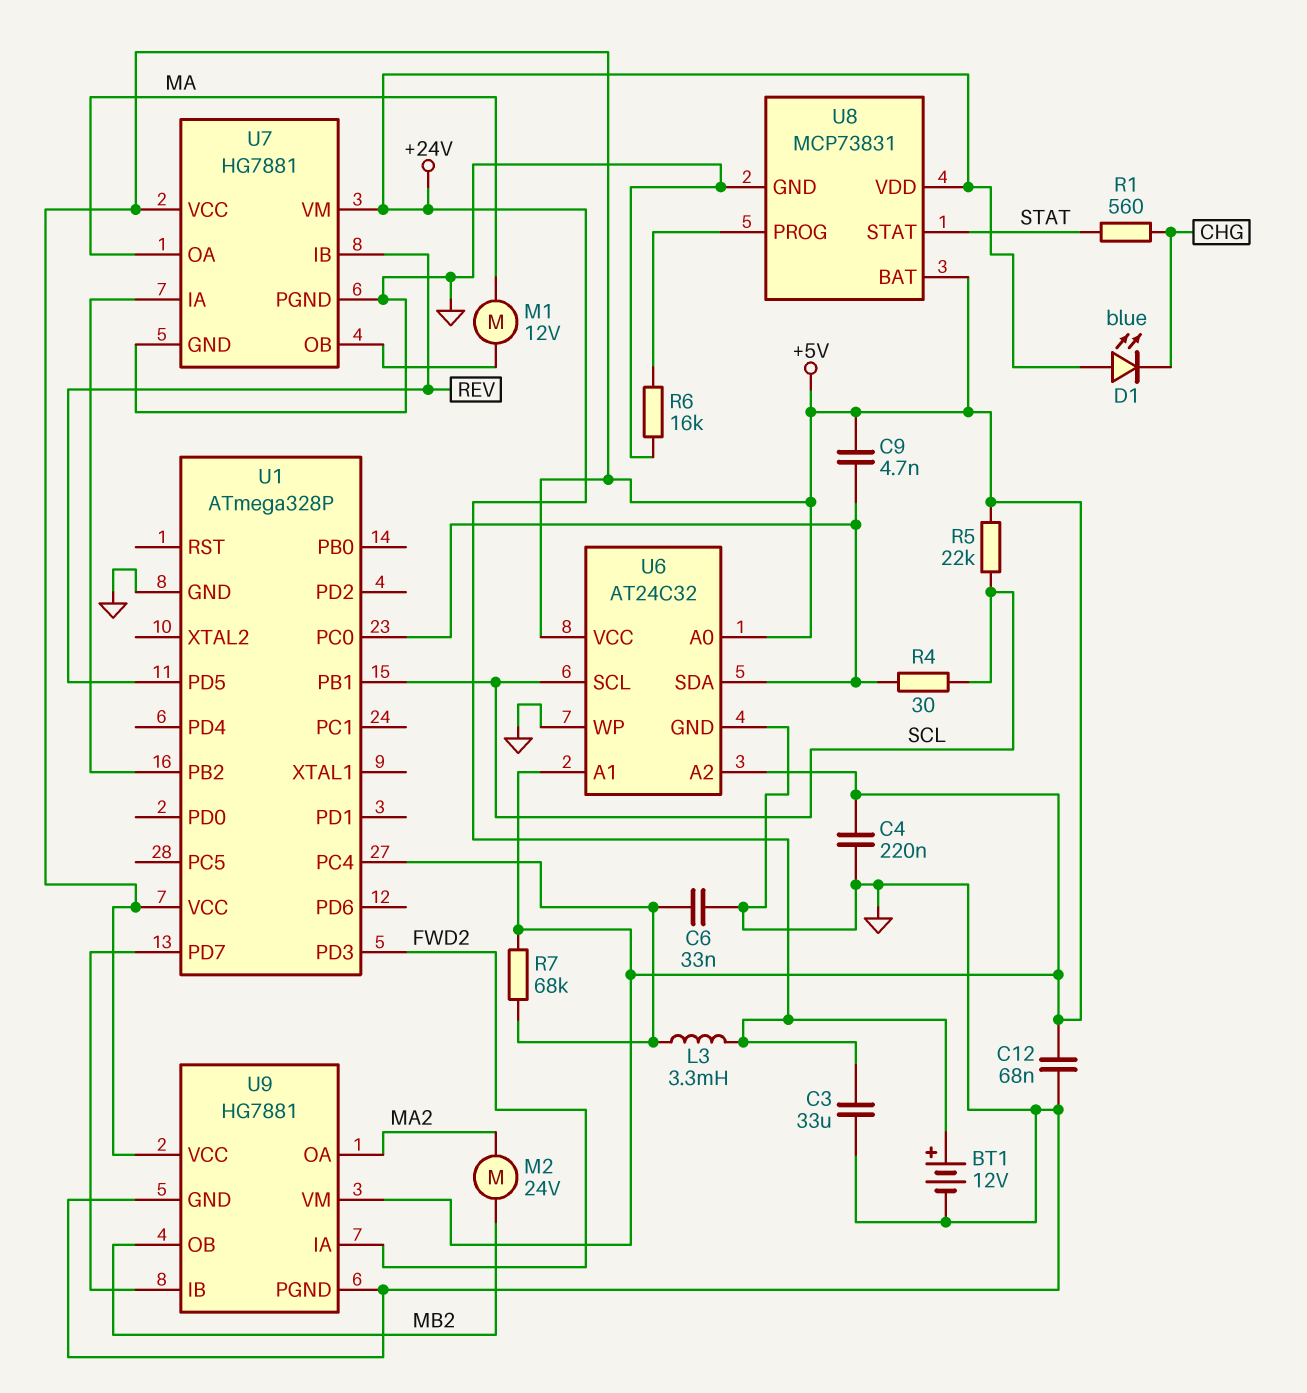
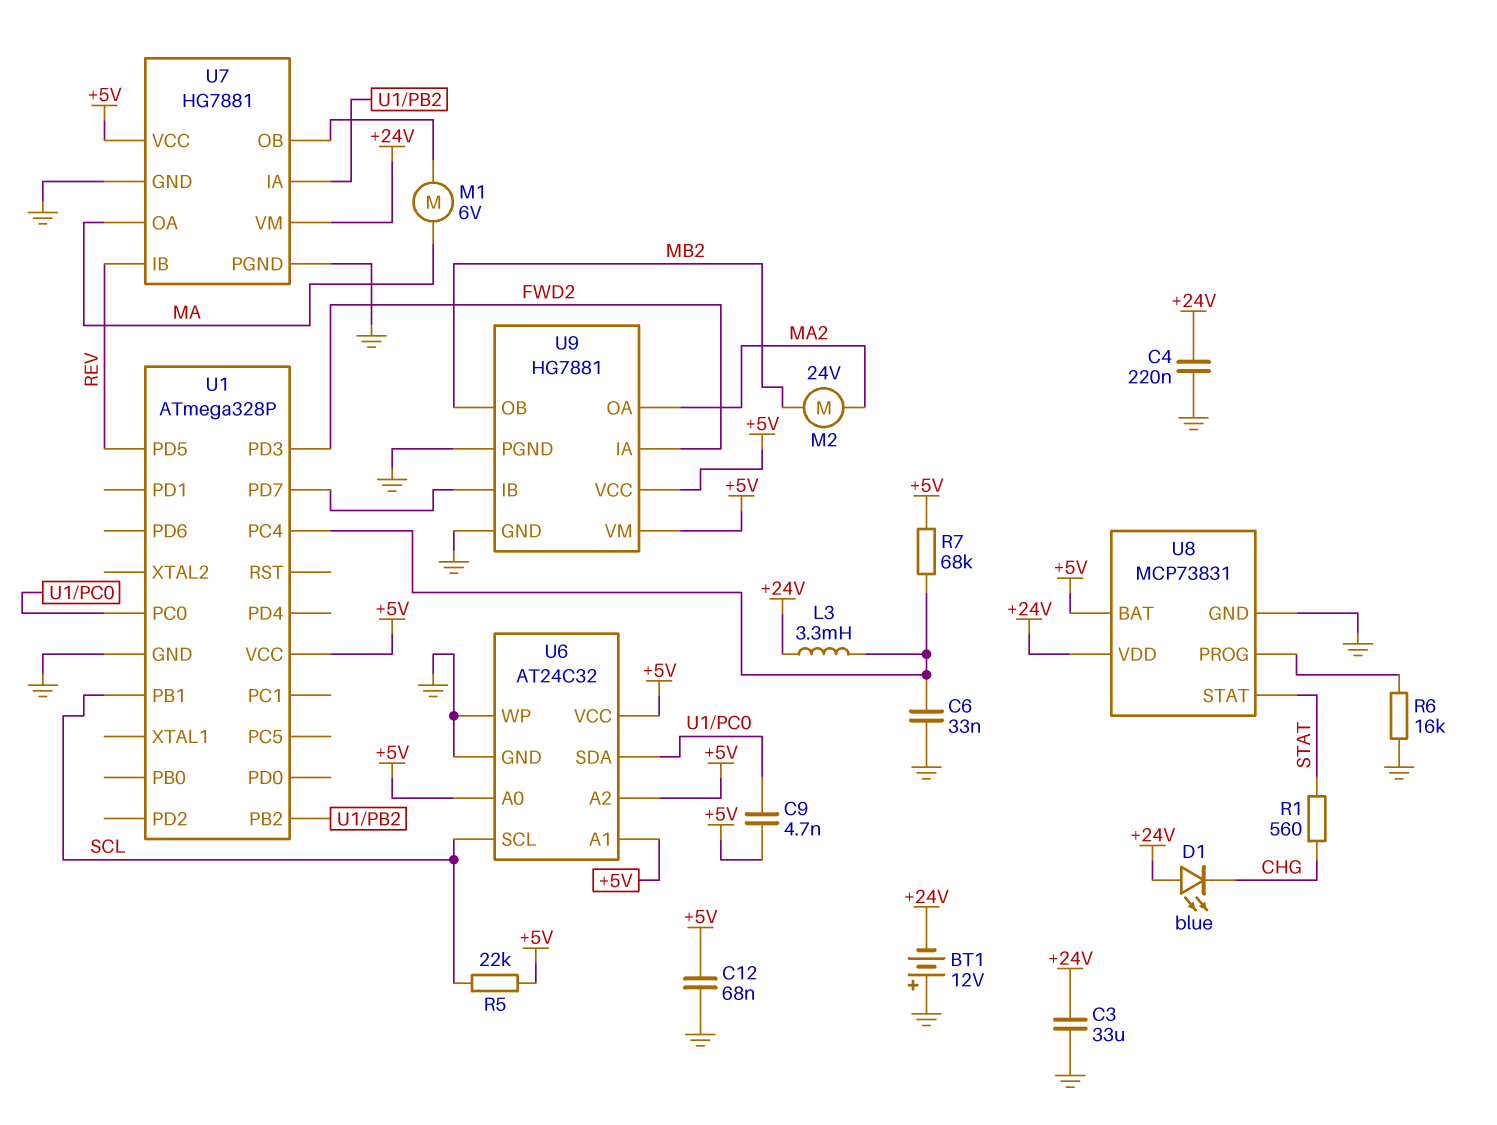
BT1: 12V (plus +24V, minus GND) -> 12V (plus GND, minus +24V)
C4: 220nF (+5V, GND) -> 220nF (+24V, GND)
M1: motor 12V (MA, U7/OB) -> motor 6V (MA, U7/OB)
R4: 30 (SCL, U1/PC0) -> none

